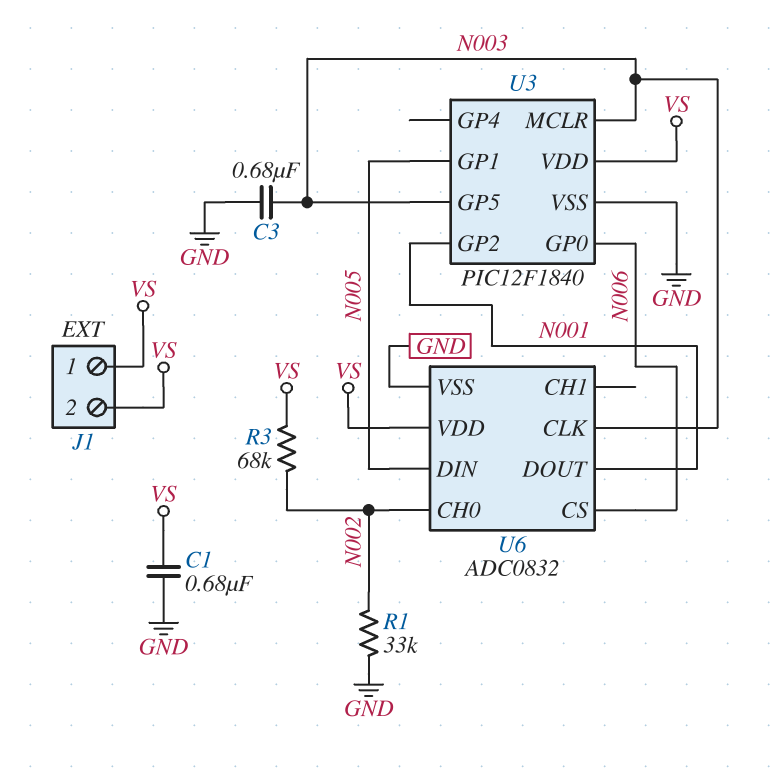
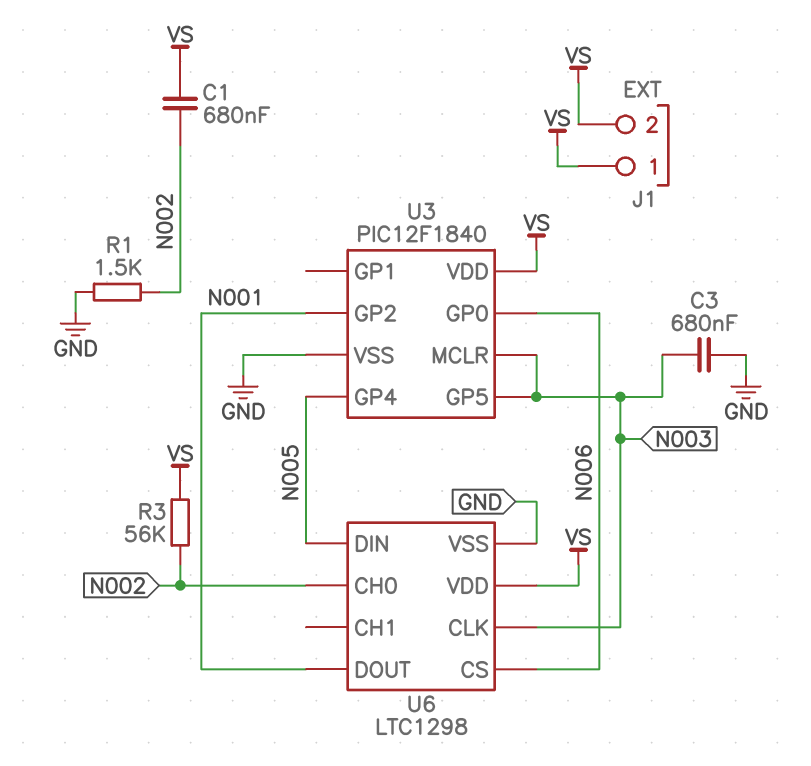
C1: 680nF (GND, VS) -> 680nF (N002, VS)
R1: 33k (GND, N002) -> 1.5k (GND, N002)
R3: 68k (N002, VS) -> 56k (N002, VS)
U3 pin GP1: N005 -> none
U3 pin GP4: none -> N005
U6: ADC0832 -> LTC1298

